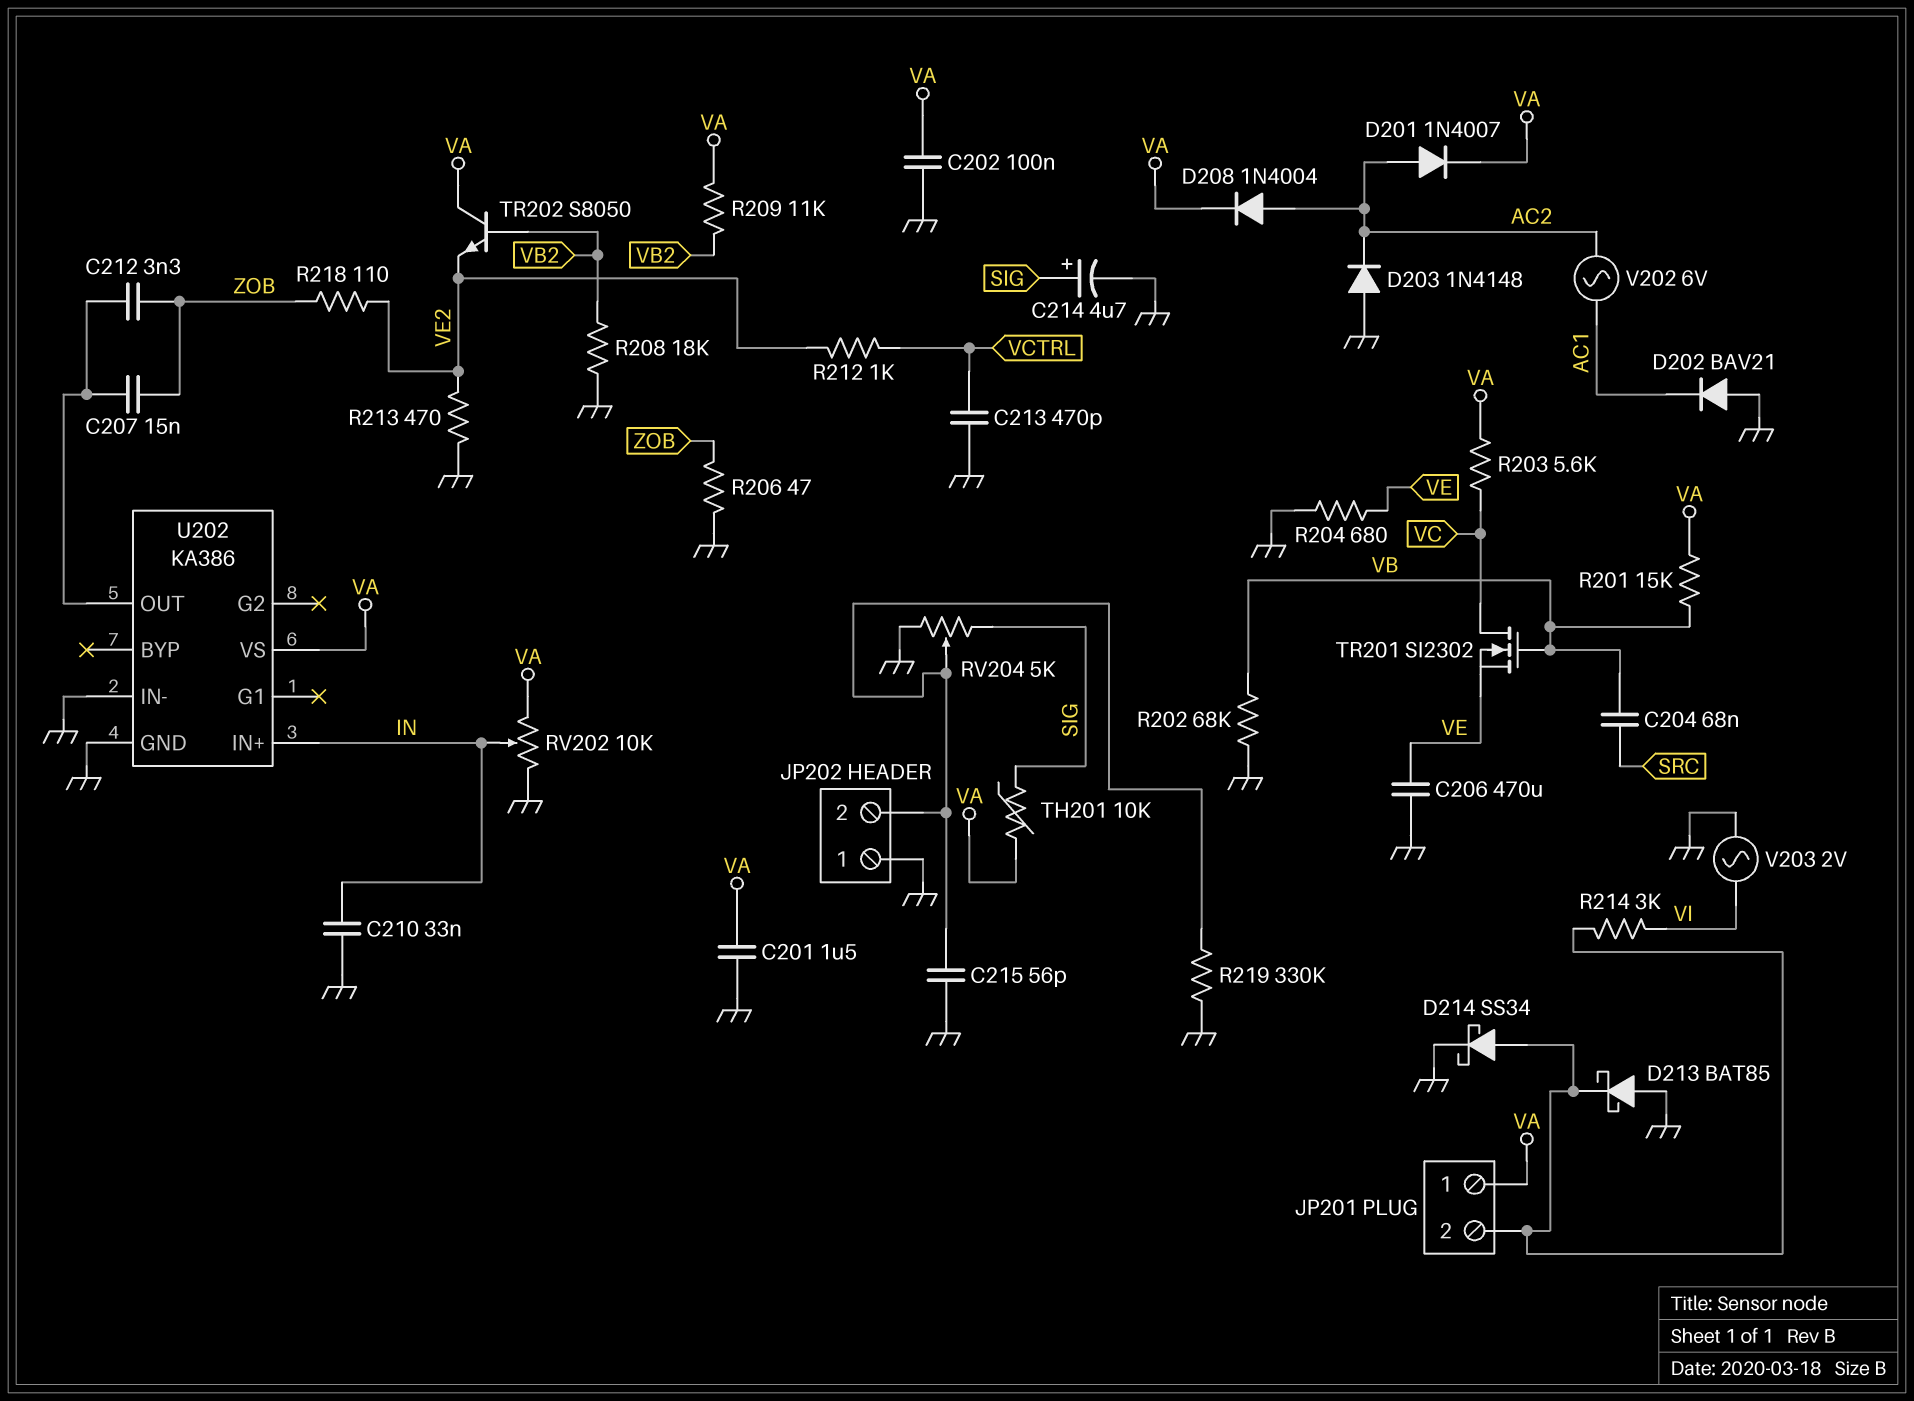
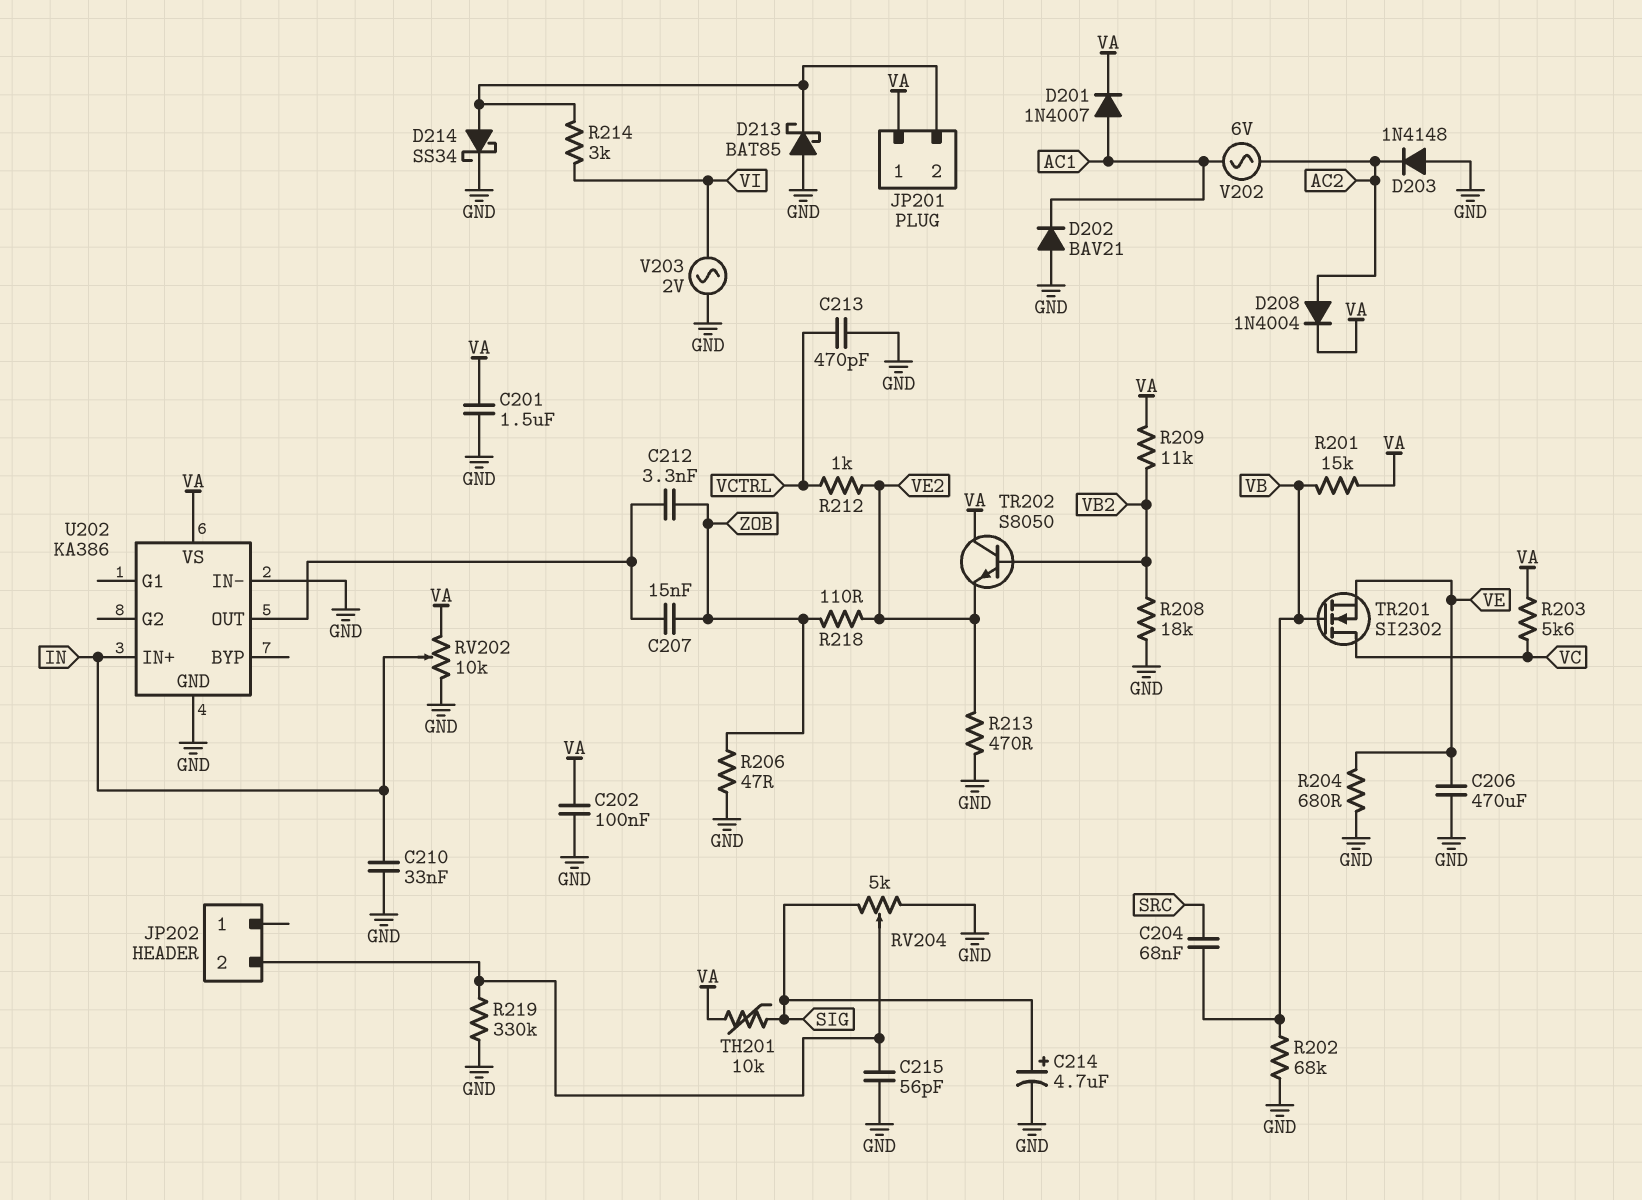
D201: diode 1N4007 (A AC2, K VA) -> diode 1N4007 (A AC1, K VA)
JP202 pin 1: GND -> none

